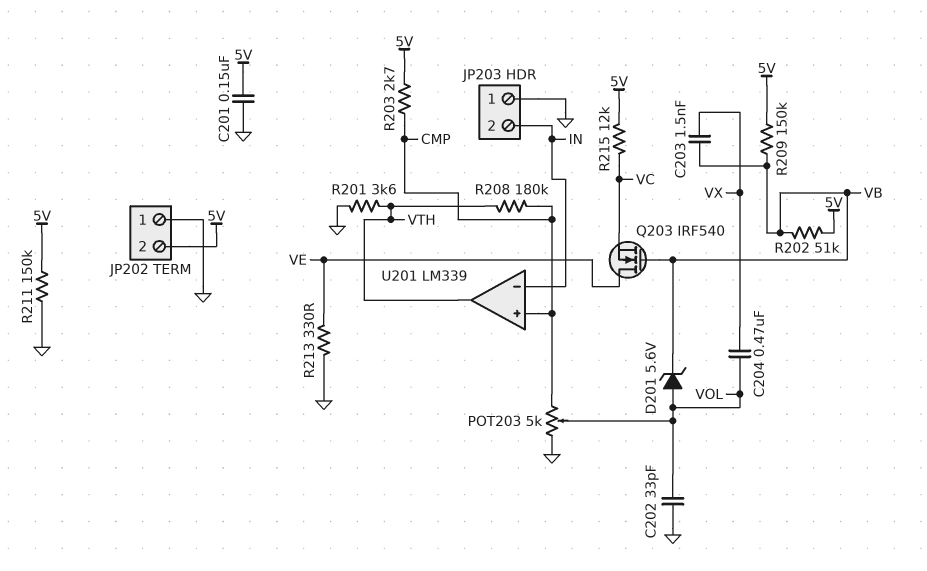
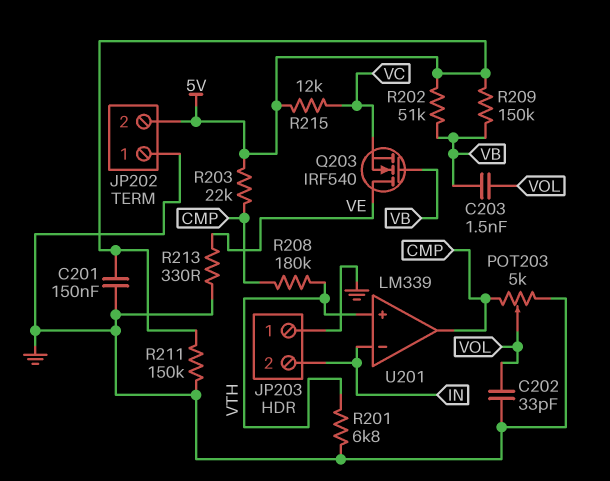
C203: 1.5nF (VB, VX) -> 1.5nF (VB, VOL)
C204: 470nF (VOL, VX) -> none
D201: zener 5.6V (A VOL, K VB) -> none
R201: 3.6k (GND, VTH) -> 6.8k (GND, VTH)
R203: 2.7k (5V, CMP) -> 22k (5V, CMP)
U201 pin in+: CMP -> VTH
U201 pin out: VTH -> CMP

